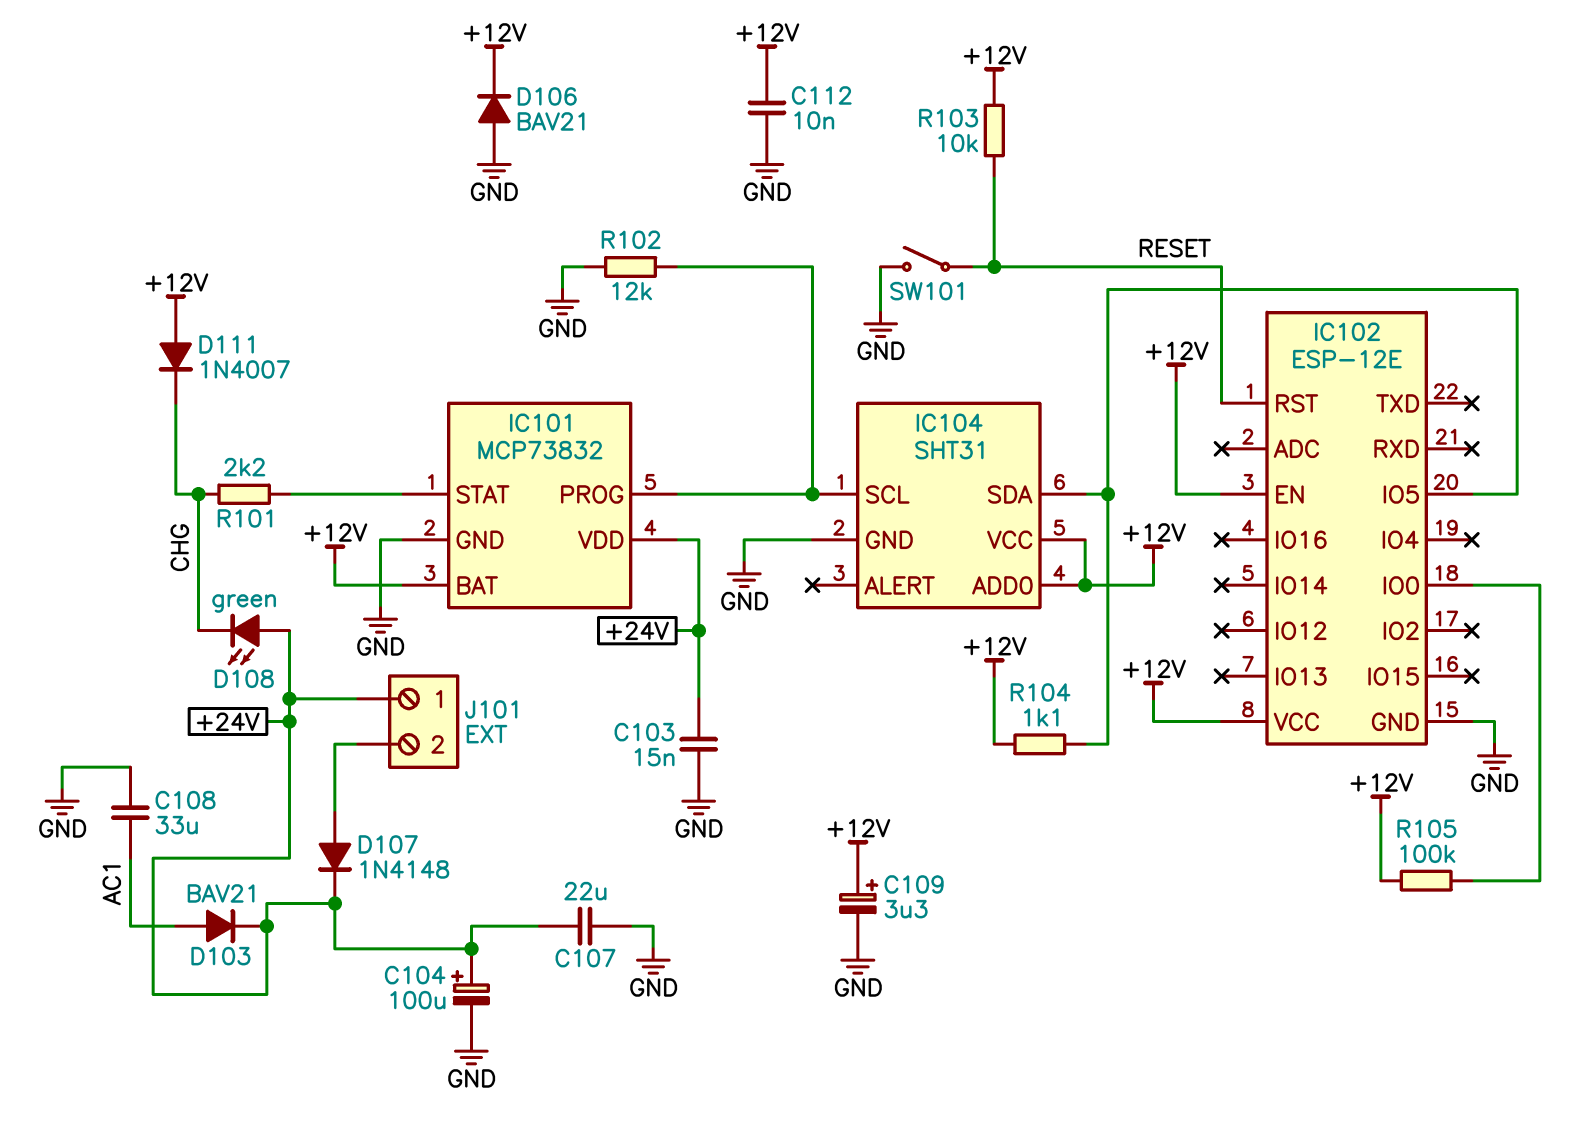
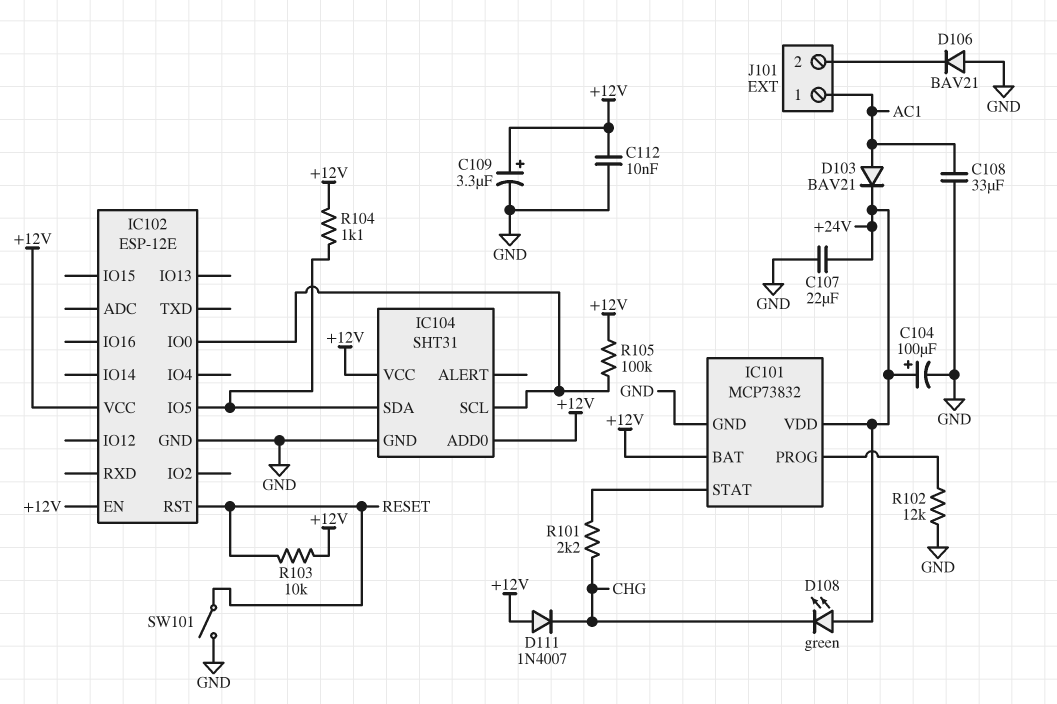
C103: 15nF (+24V, GND) -> none
D106: diode BAV21 (A GND, K +12V) -> diode BAV21 (A GND, K J101/2)
D107: diode 1N4148 (A J101/2, K +24V) -> none
IC104 pin SCL: IC101/PROG -> IC102/IO0
J101 pin 1: +24V -> AC1

